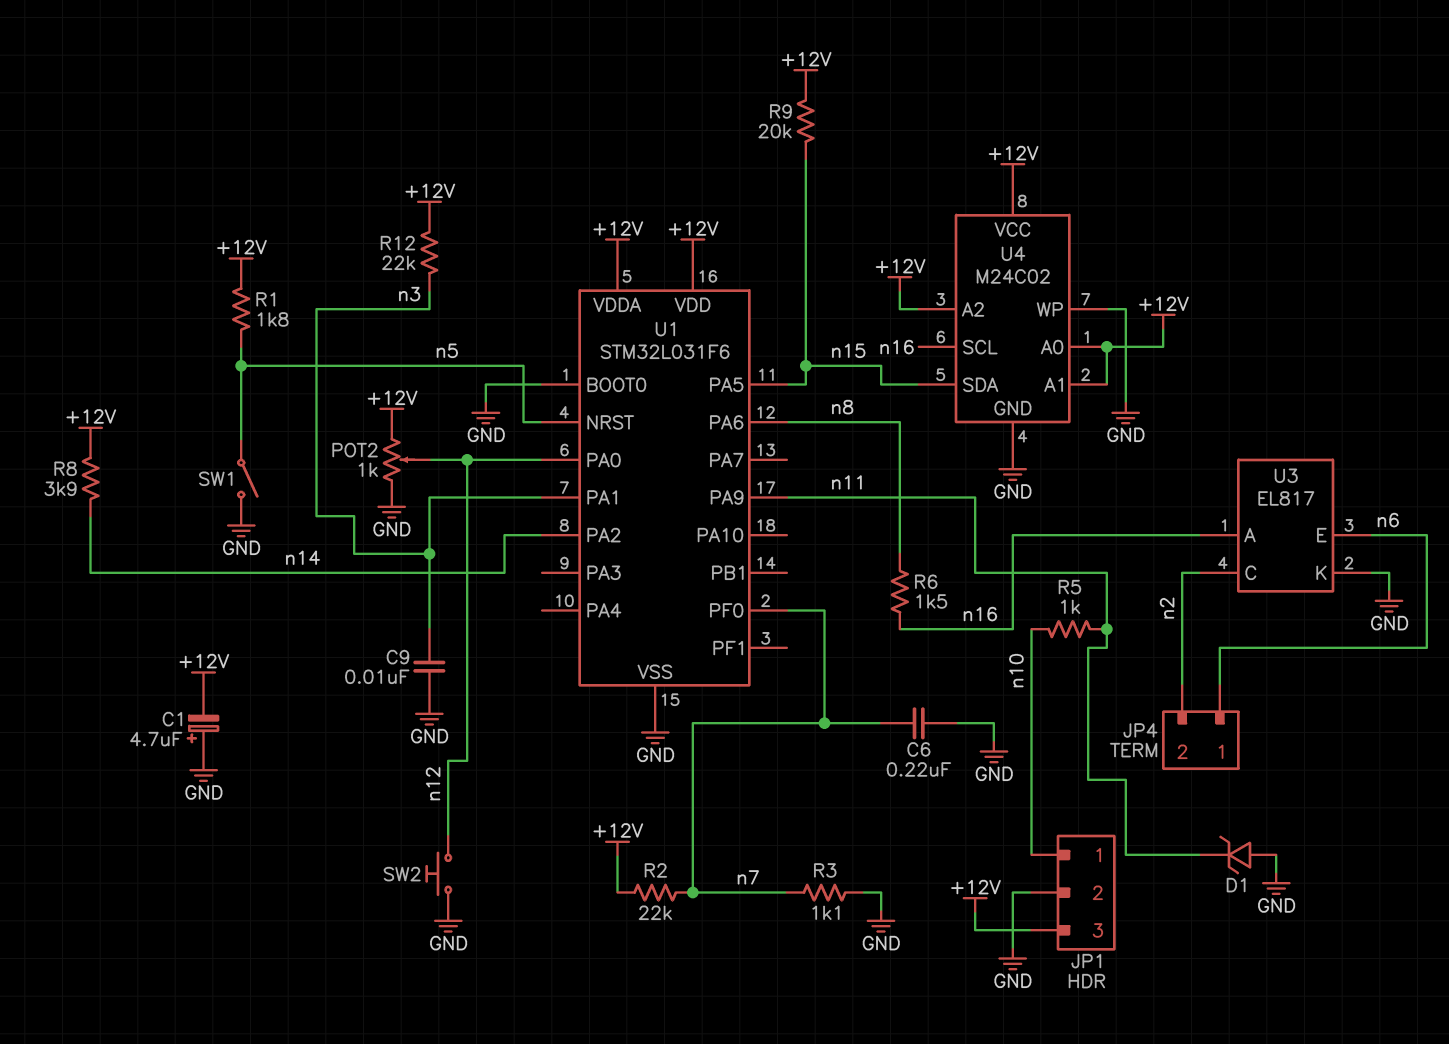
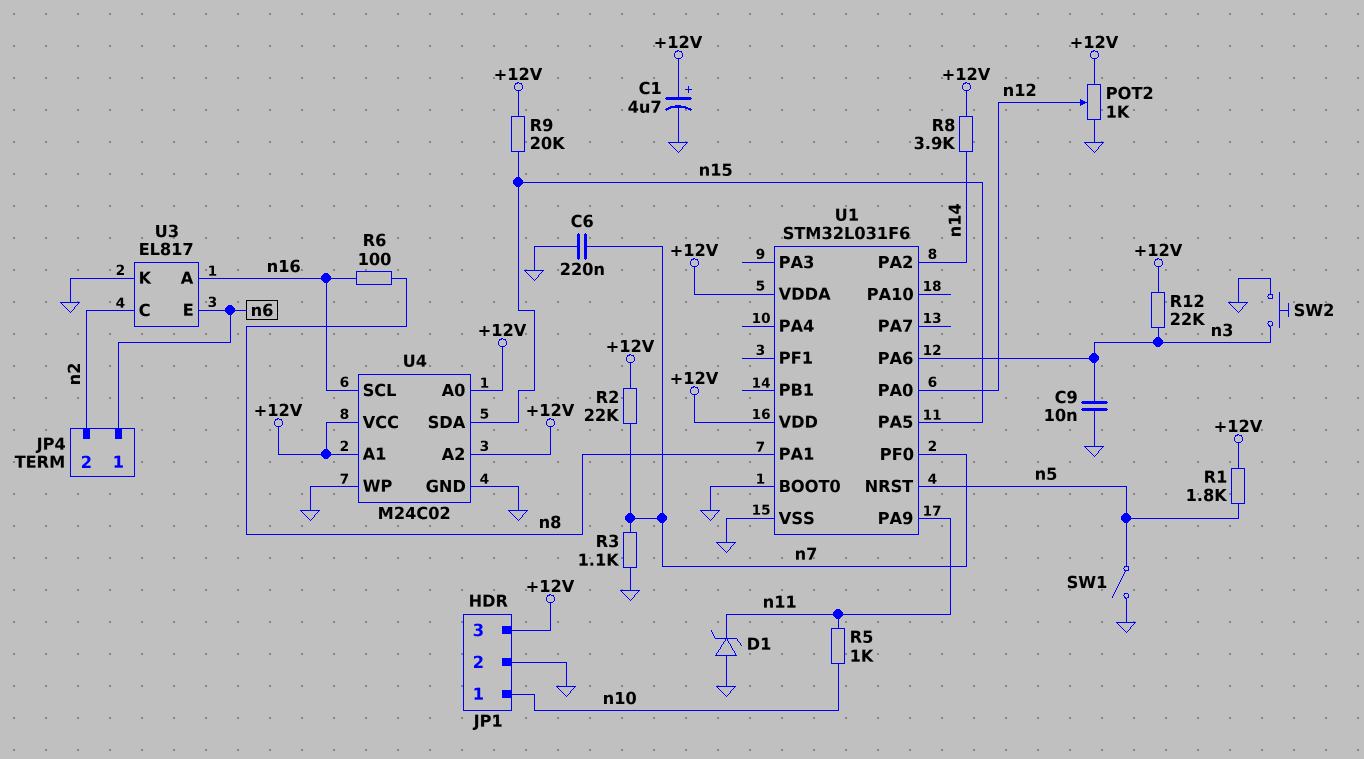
C1: 4.7uF (plus GND, minus +12V) -> 4.7uF (plus +12V, minus GND)
R6: 1.5k (n8, n16) -> 100 (n8, n16)
SW2: button (GND, n12) -> button (GND, n3)
U1 pin PA1: n3 -> n8
U1 pin PA6: n8 -> n3

